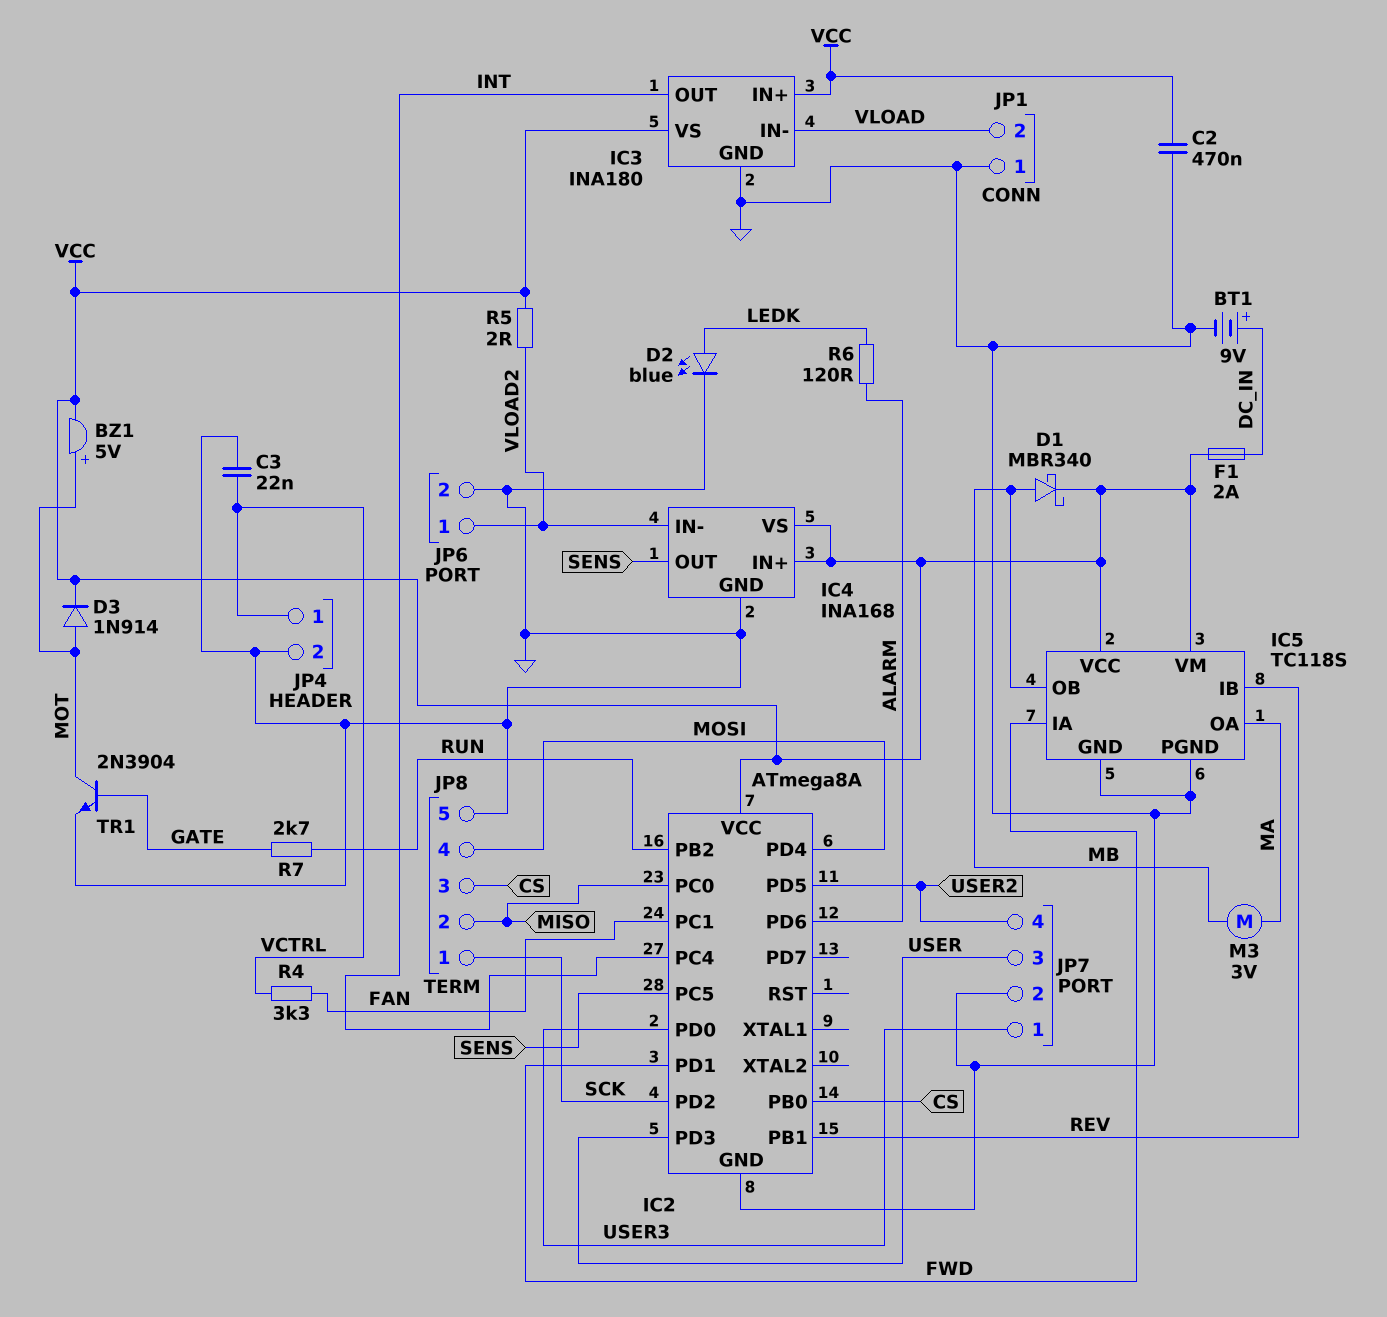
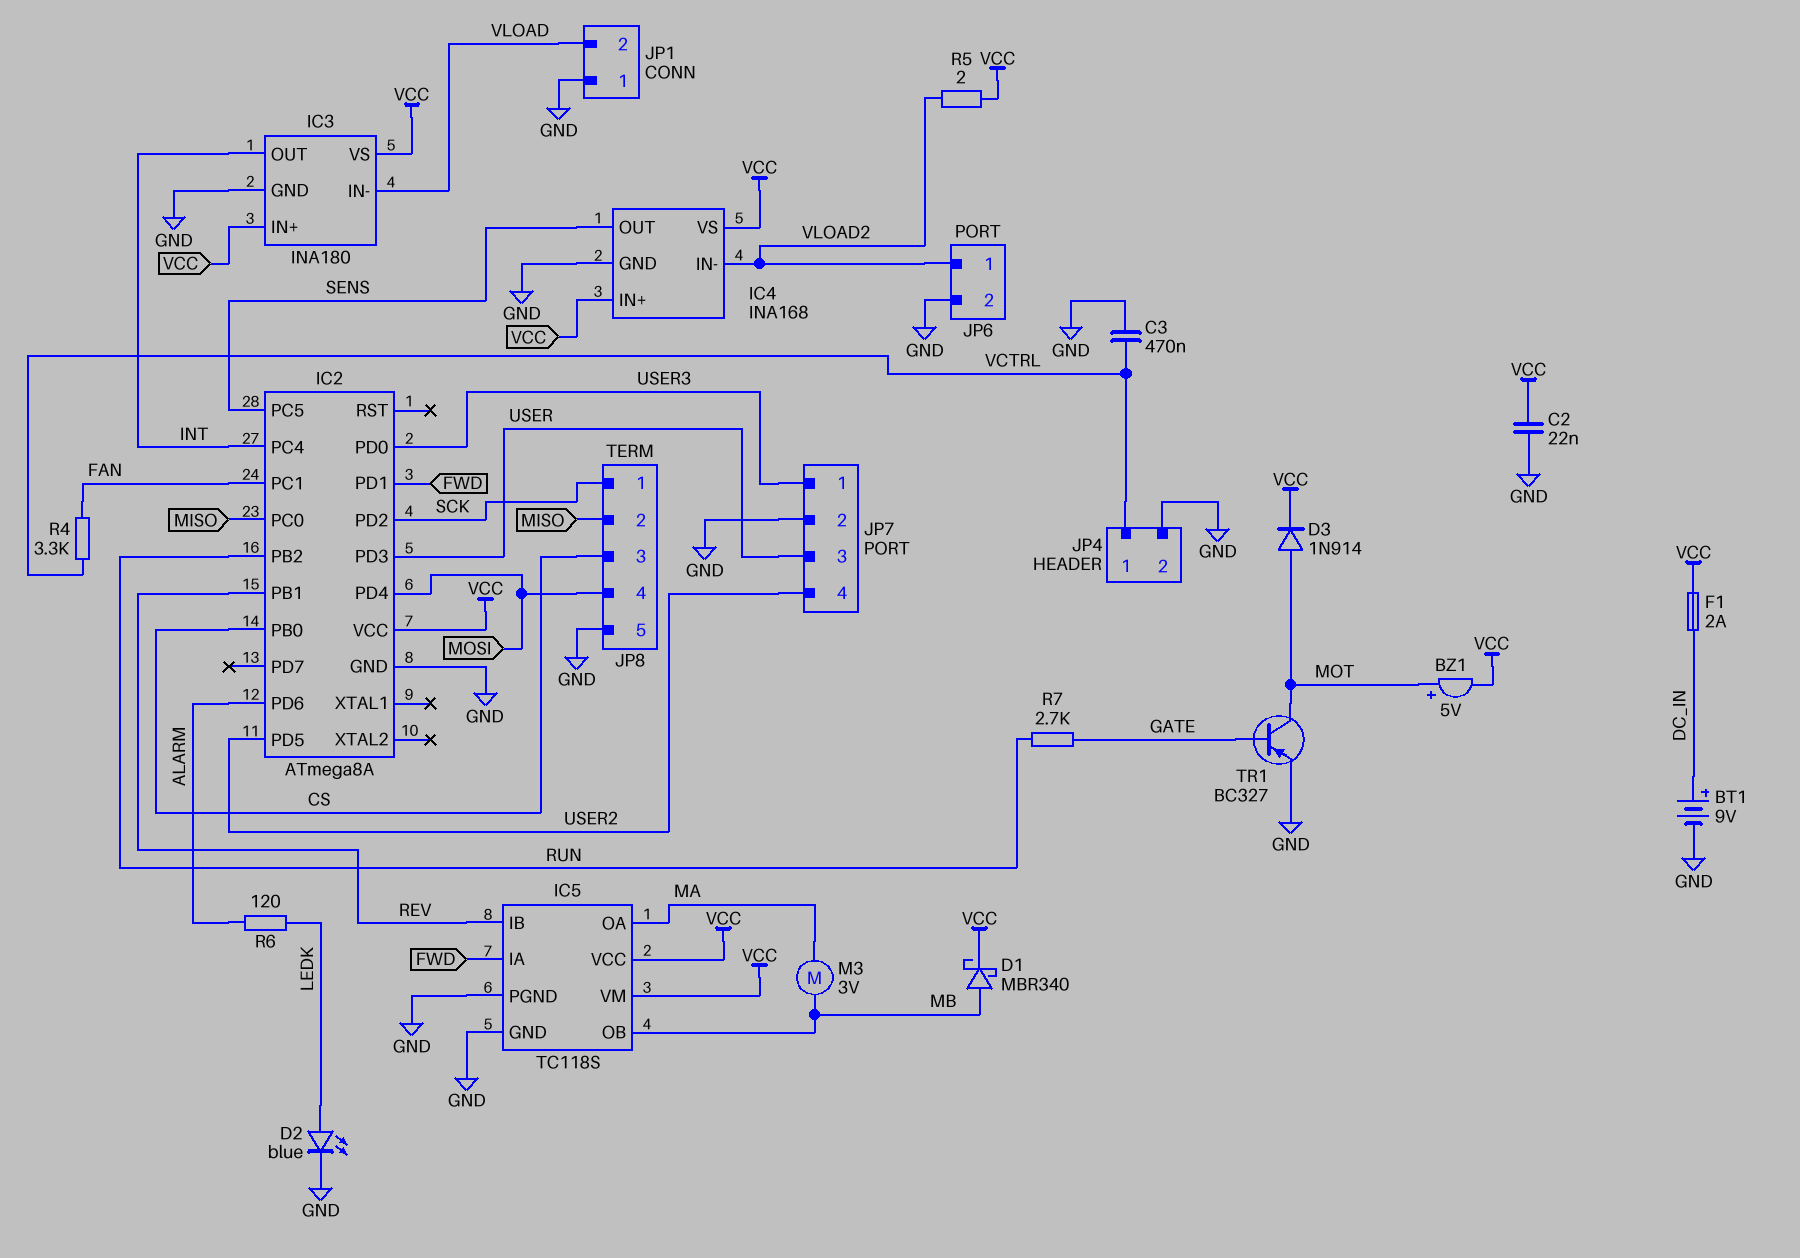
C2: 470nF (GND, VCC) -> 22nF (GND, VCC)
C3: 22nF (GND, VCTRL) -> 470nF (GND, VCTRL)
TR1: NPN 2N3904 (B GATE, C MOT, E GND) -> PNP BC327 (B GATE, C MOT, E GND)

